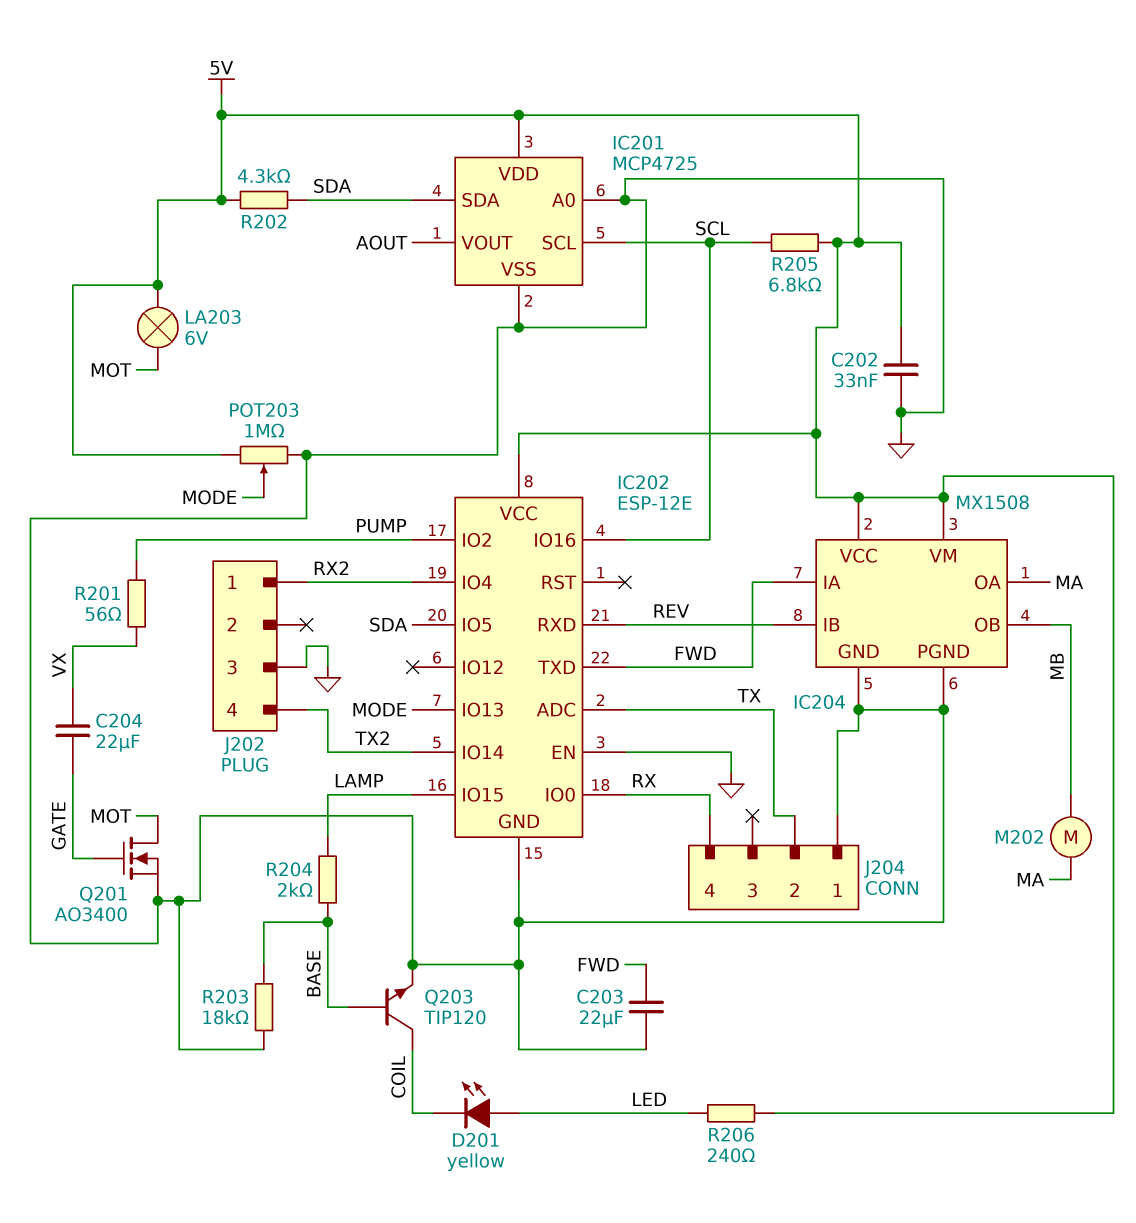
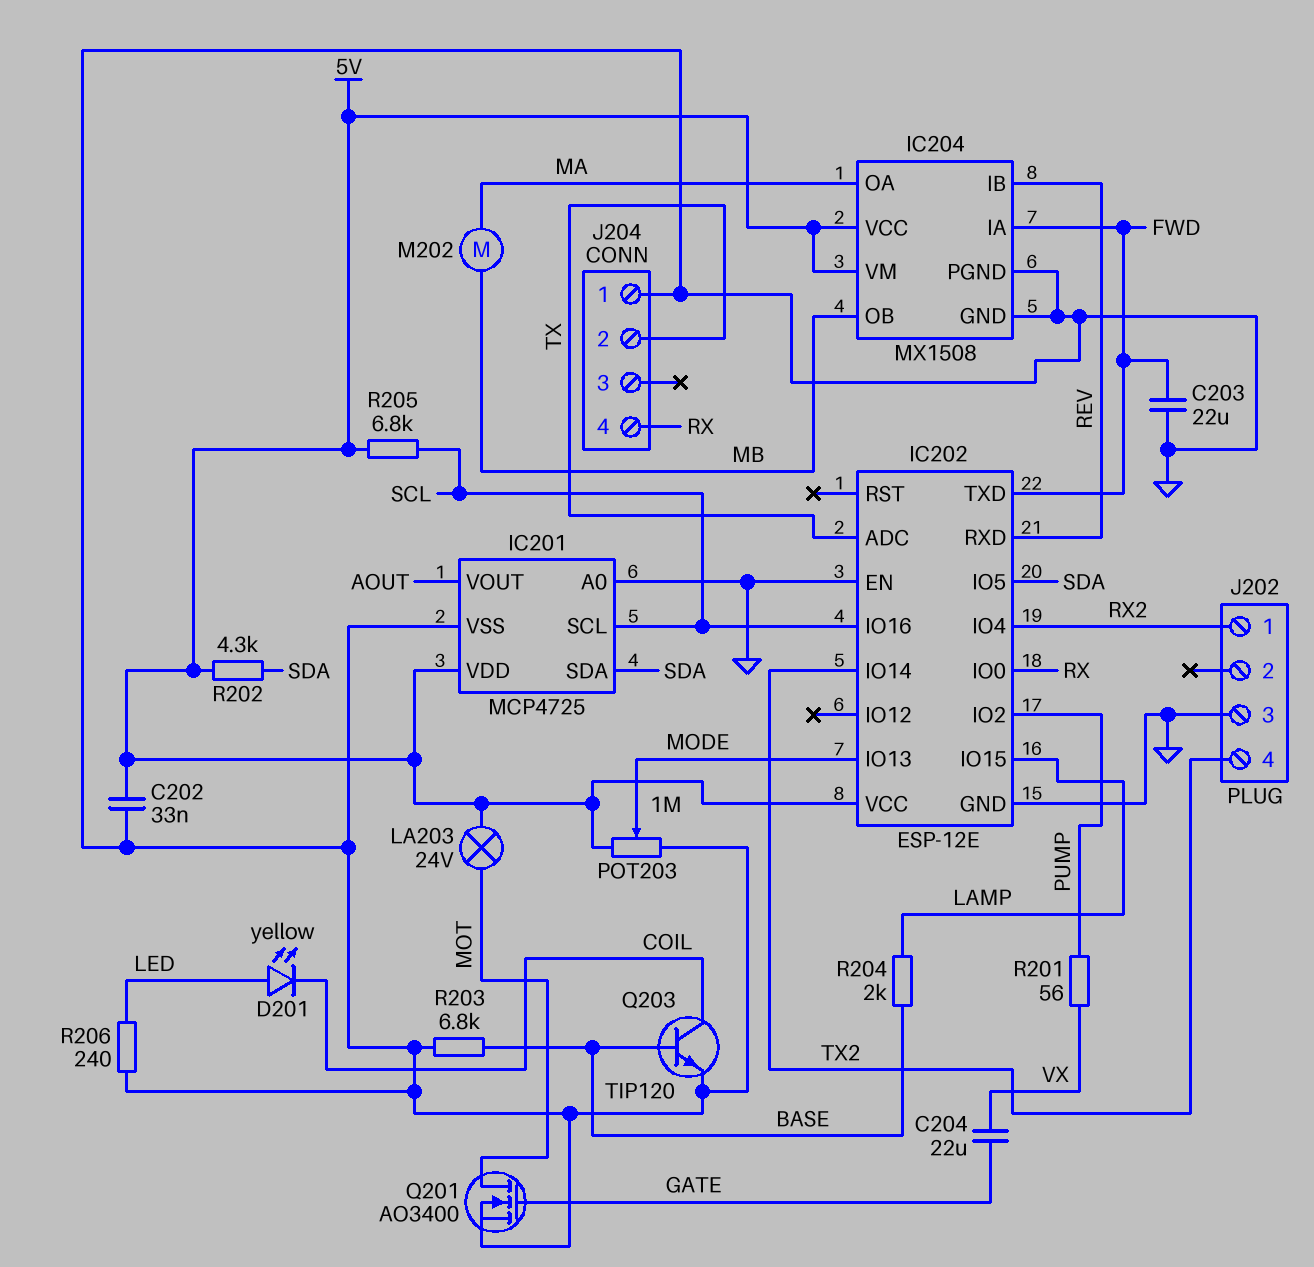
LA203: lamp 6V (5V, MOT) -> lamp 24V (5V, MOT)
R203: 18k (BASE, GND) -> 6.8k (BASE, GND)
R206: 240 (5V, LED) -> 240 (GND, LED)

